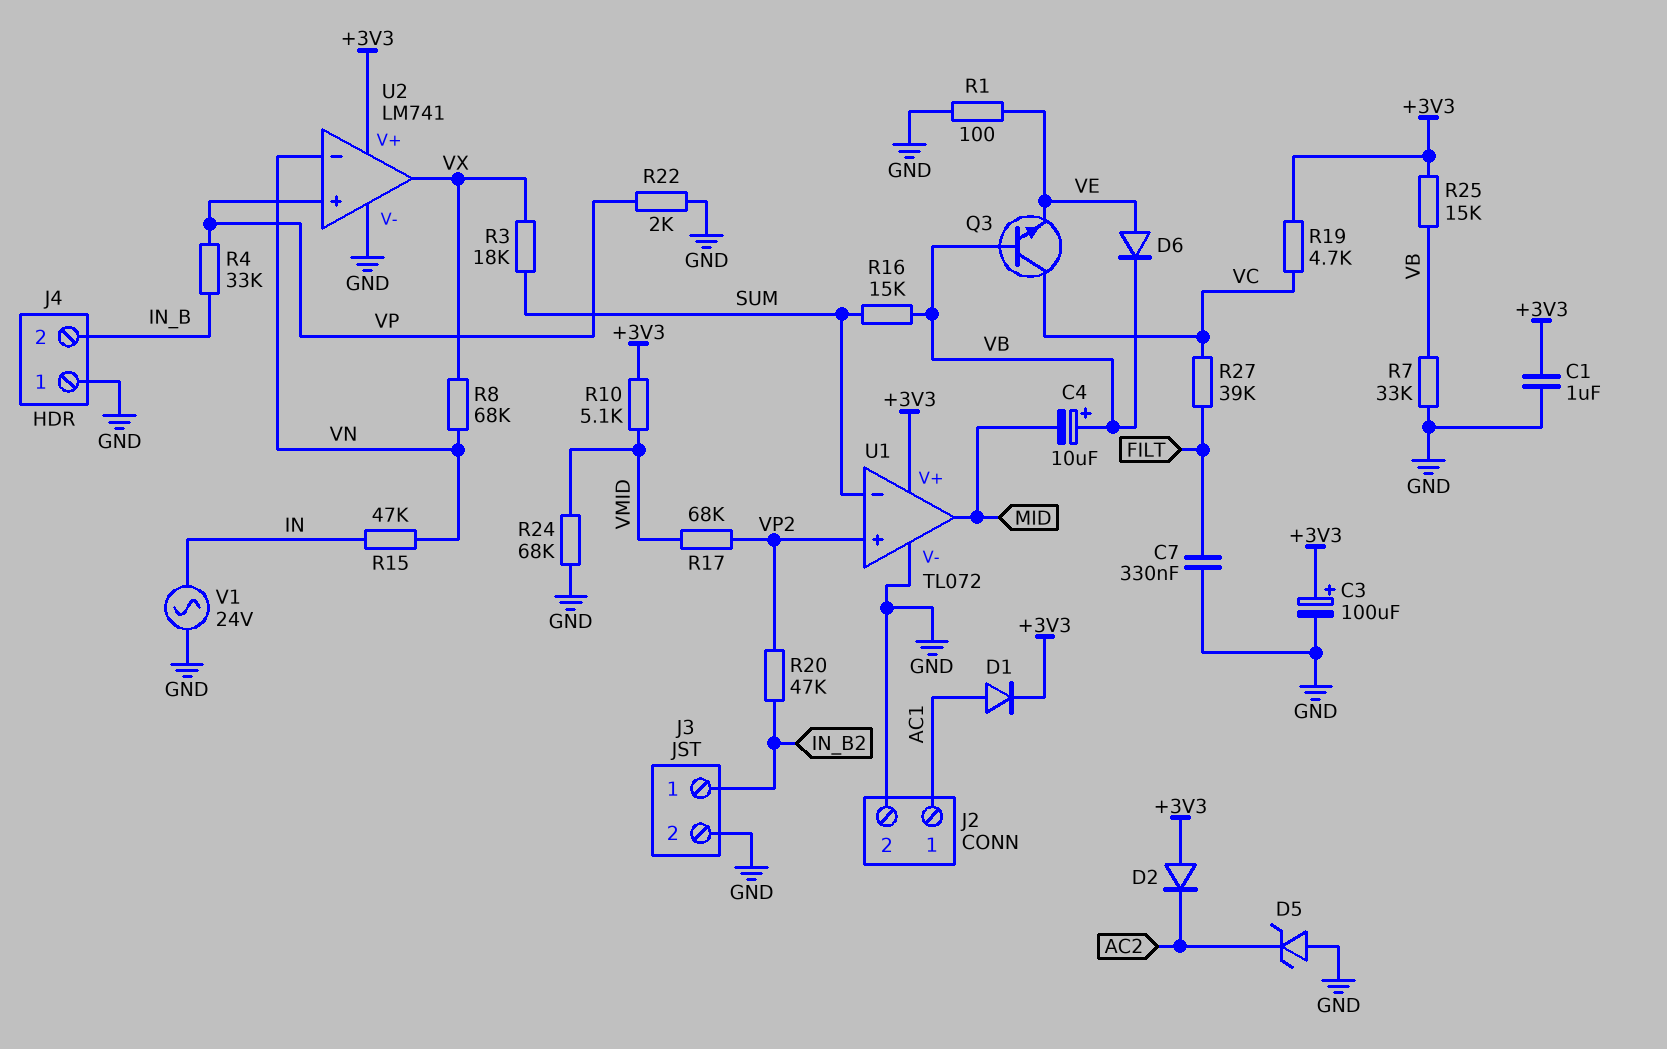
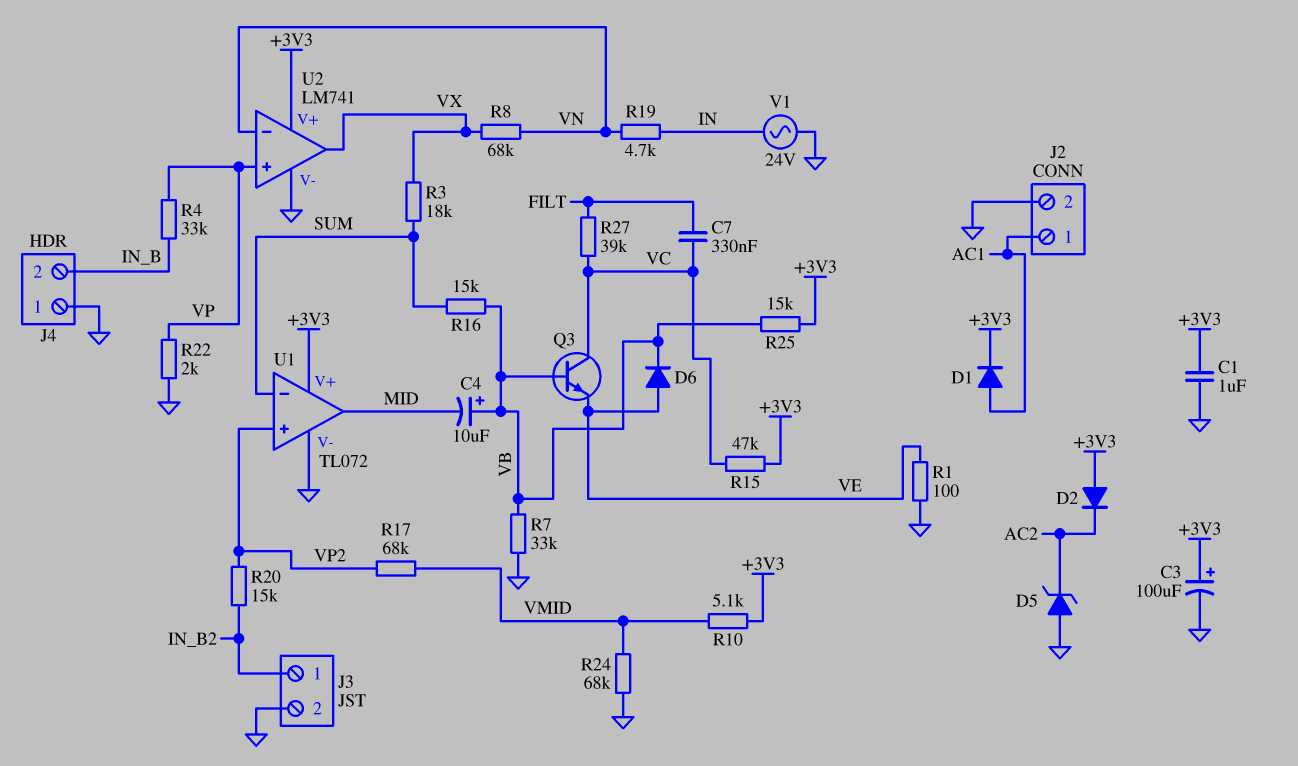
C7: 330nF (FILT, GND) -> 330nF (FILT, VC)
R15: 47k (IN, VN) -> 47k (+3V3, VC)
R19: 4.7k (+3V3, VC) -> 4.7k (IN, VN)
R20: 47k (IN_B2, VP2) -> 15k (IN_B2, VP2)

